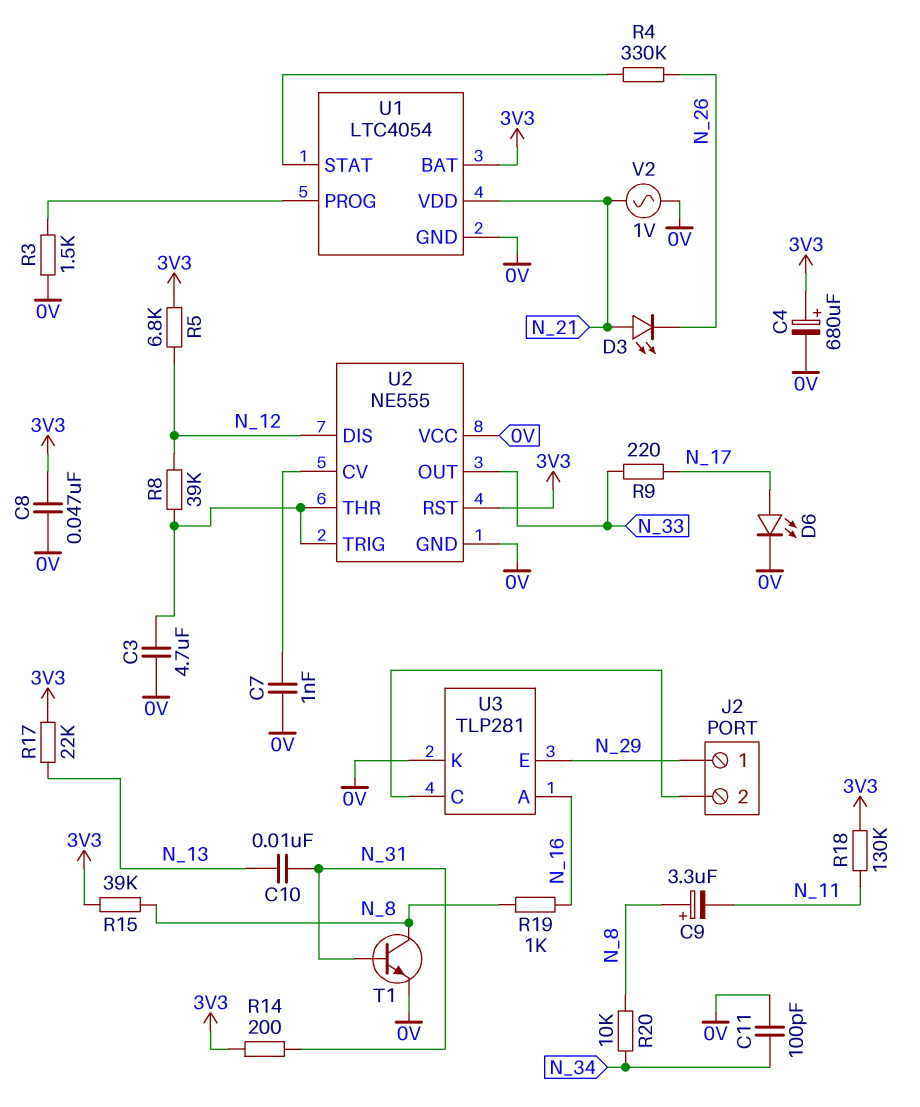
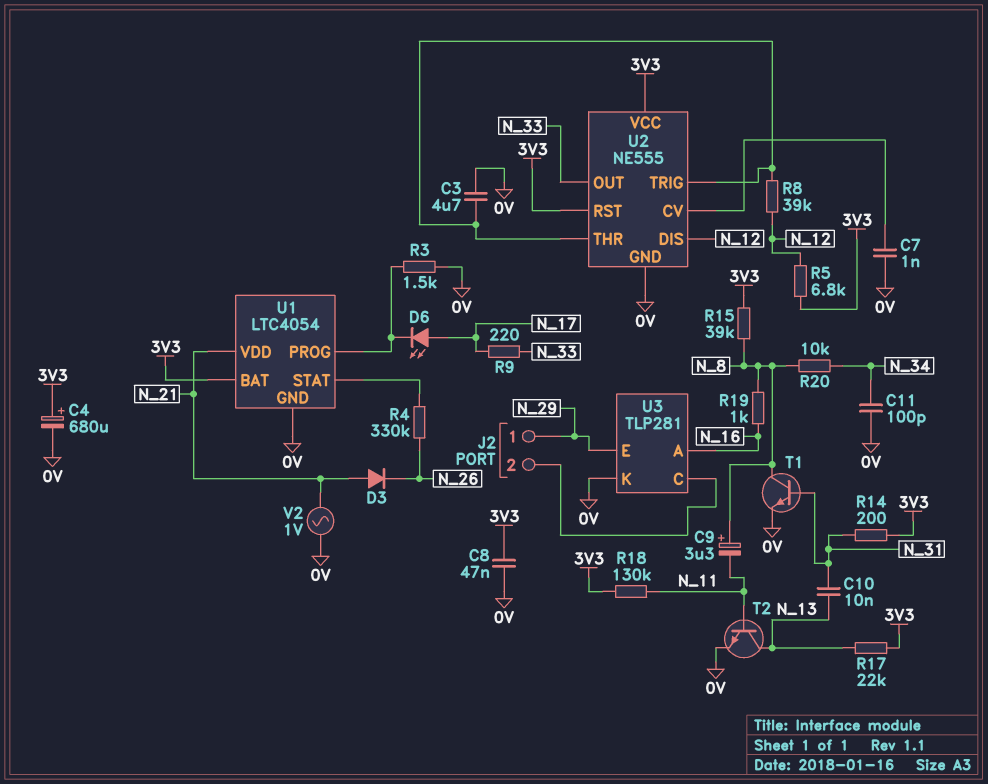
D3: LED (A N_21, K N_26) -> diode (A N_21, K N_26)
D6: LED (A N_17, K 0V) -> LED (A N_17, K U1/PROG)
T2: none -> NPN (B N_11, C N_13, E 0V)
U2 pin VCC: 0V -> 3V3

